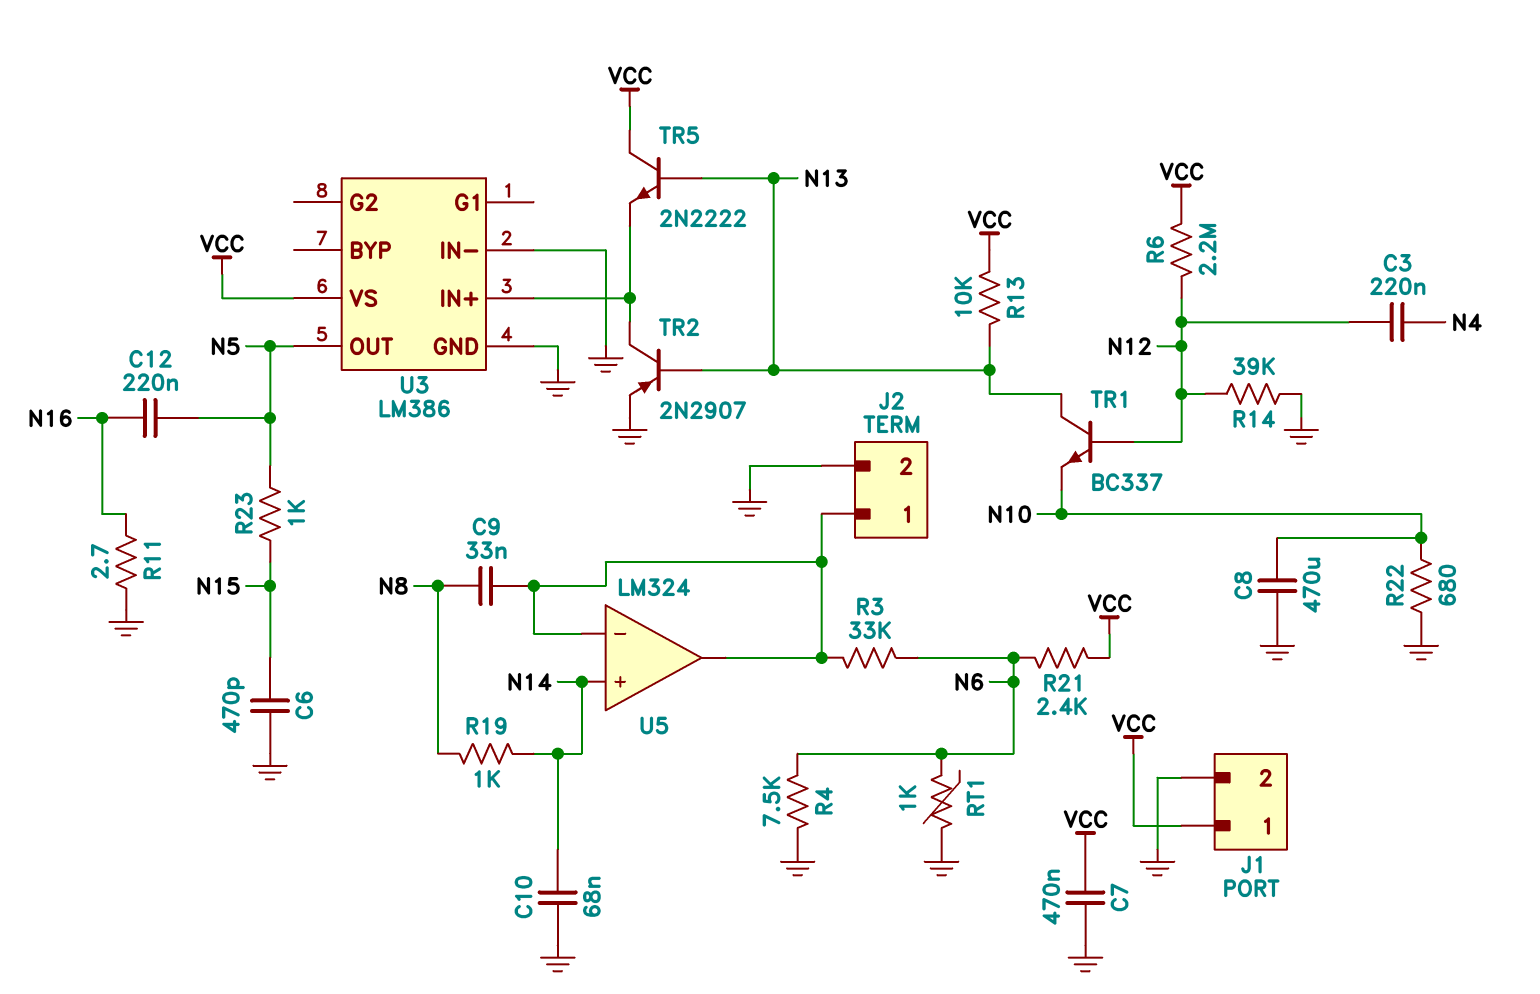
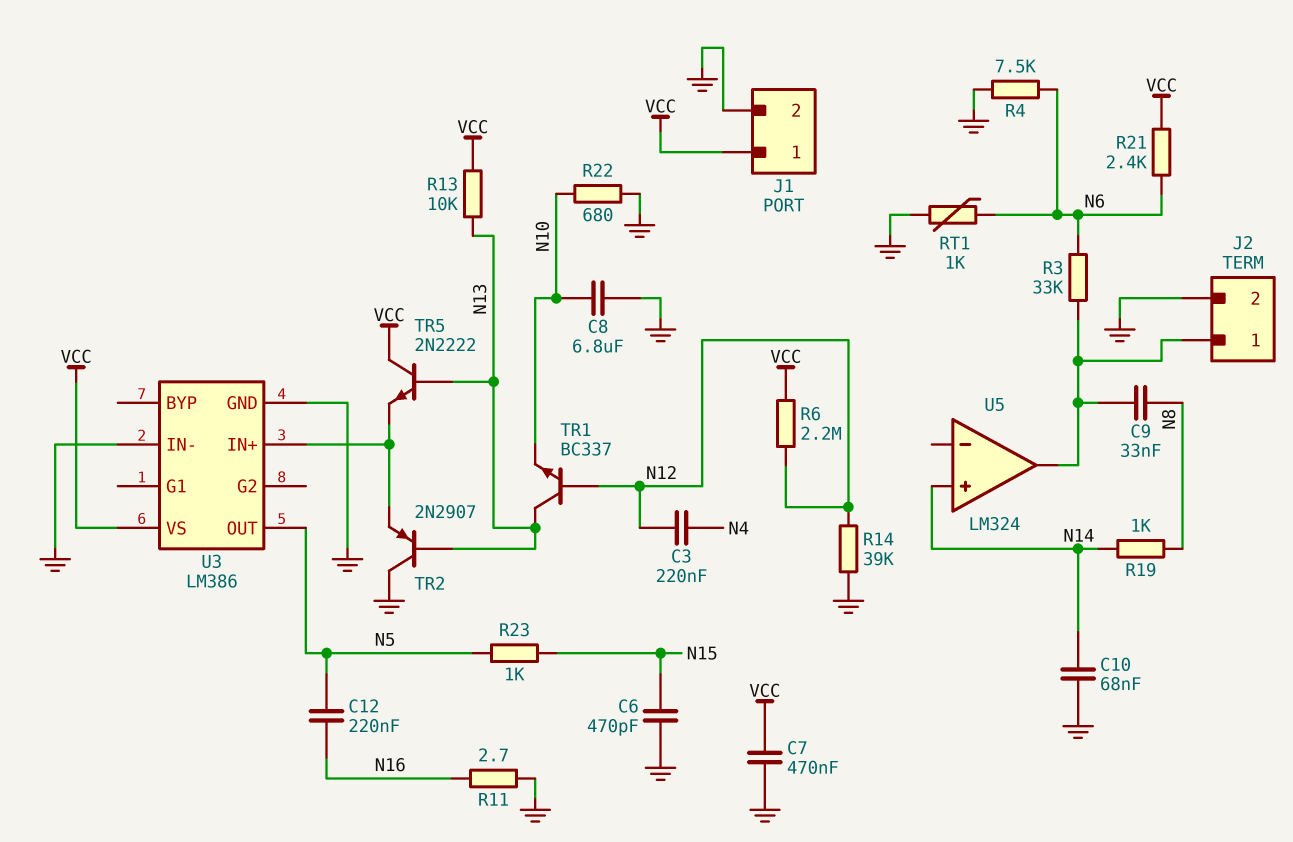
C8: 470uF (GND, N10) -> 6.8uF (GND, N10)
TR2: PNP 2N2907 (B N13, C U3/IN+, E GND) -> PNP 2N2907 (B N13, C GND, E U3/IN+)
U5 pin in-: J2/1 -> none

